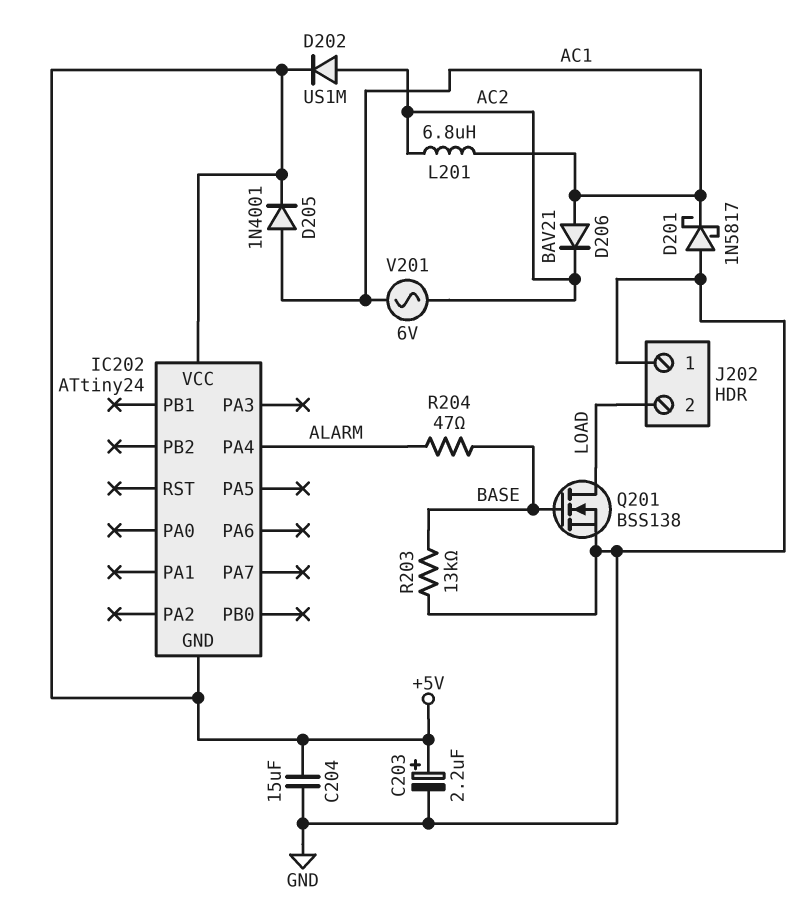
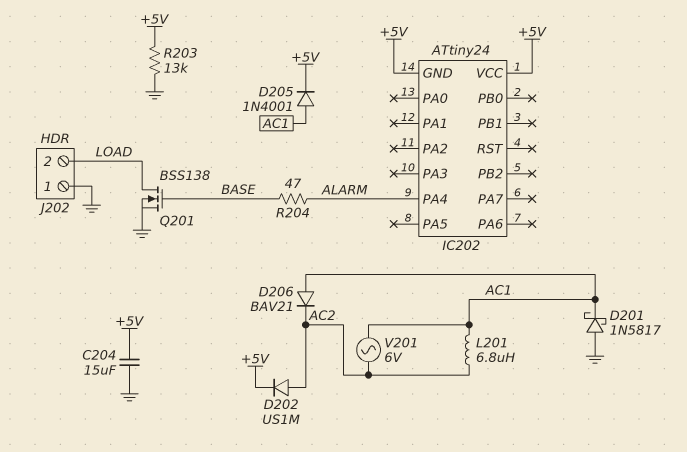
C203: 2.2uF (plus +5V, minus GND) -> none
R203: 13k (BASE, GND) -> 13k (+5V, GND)

